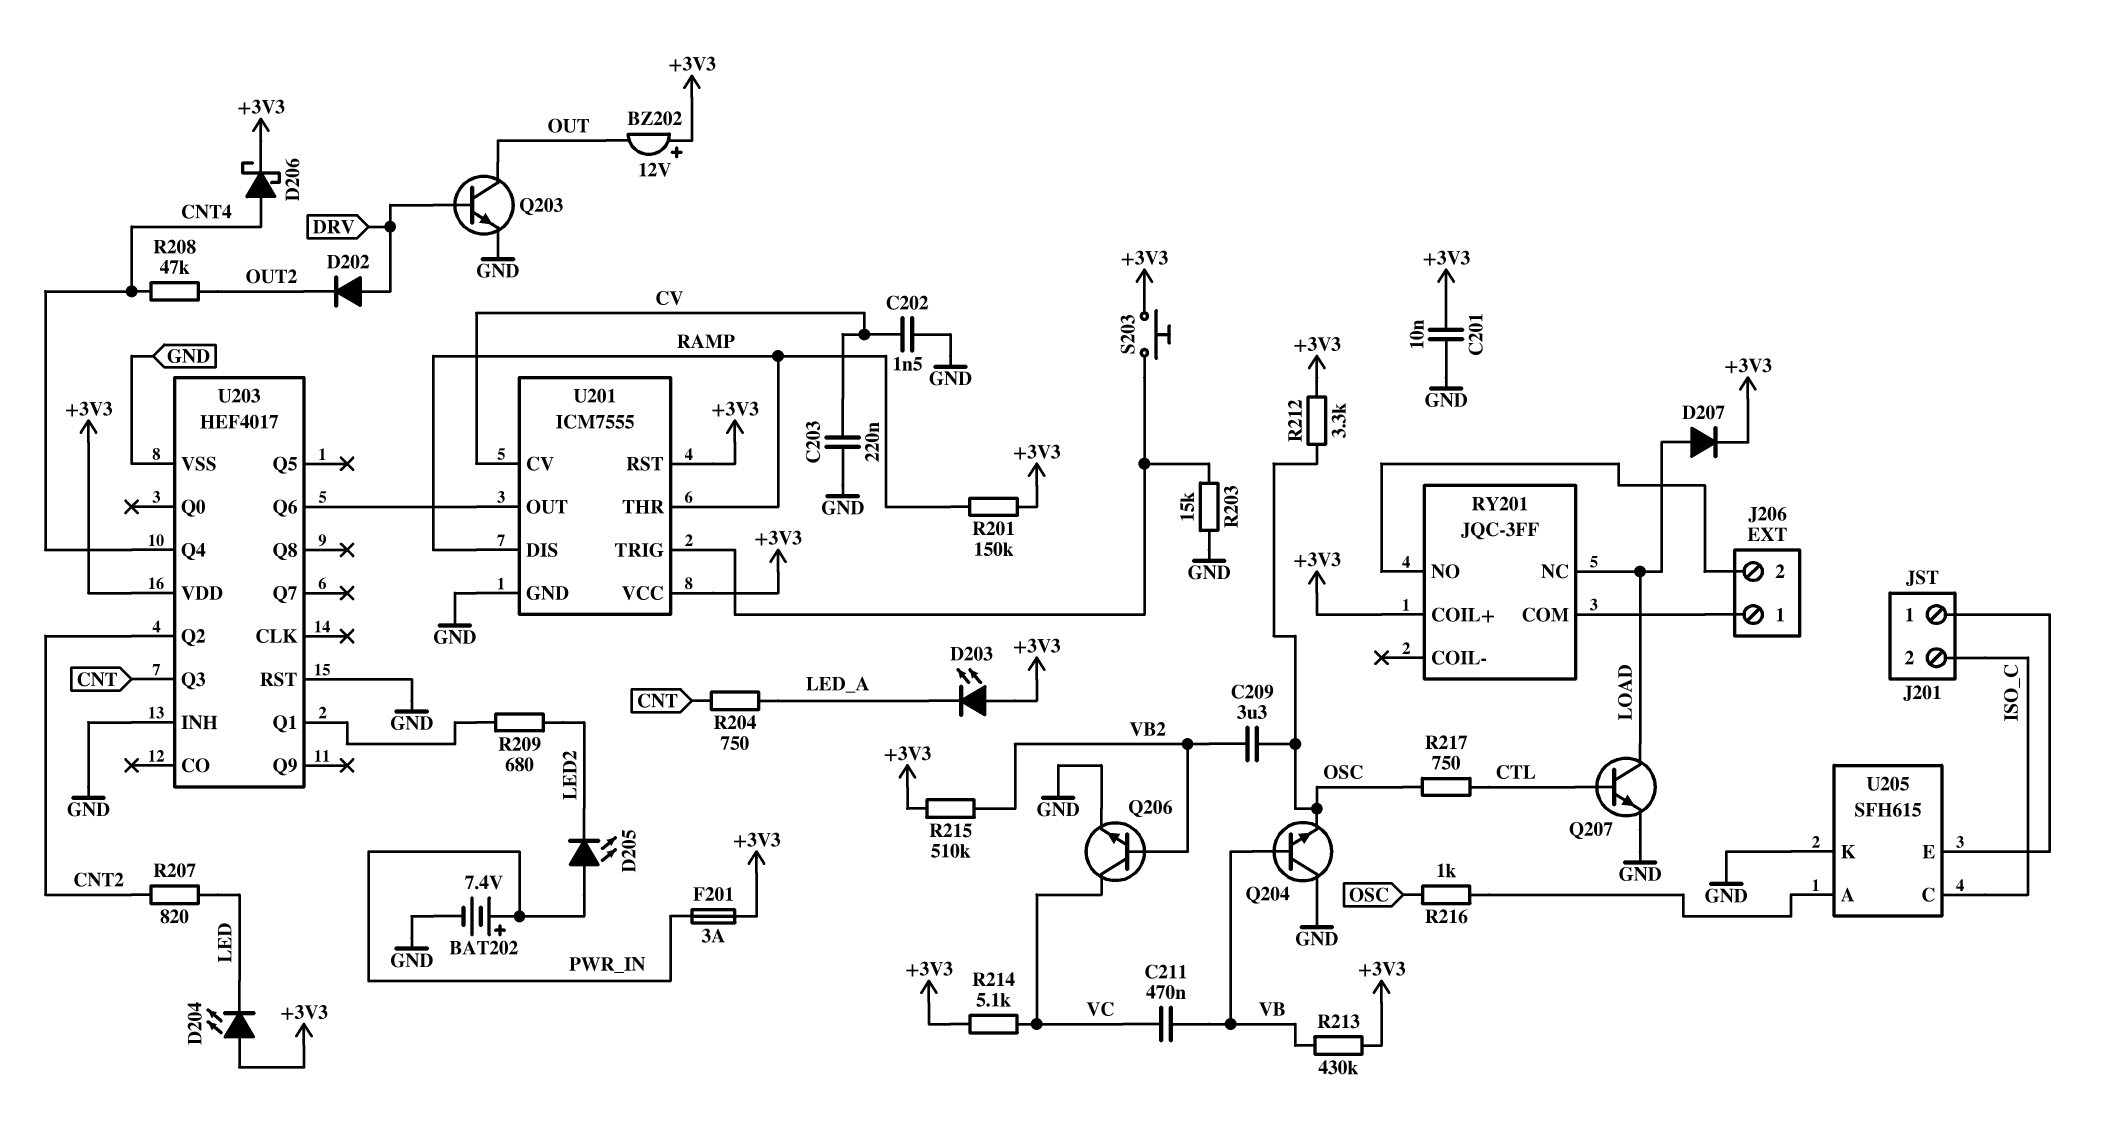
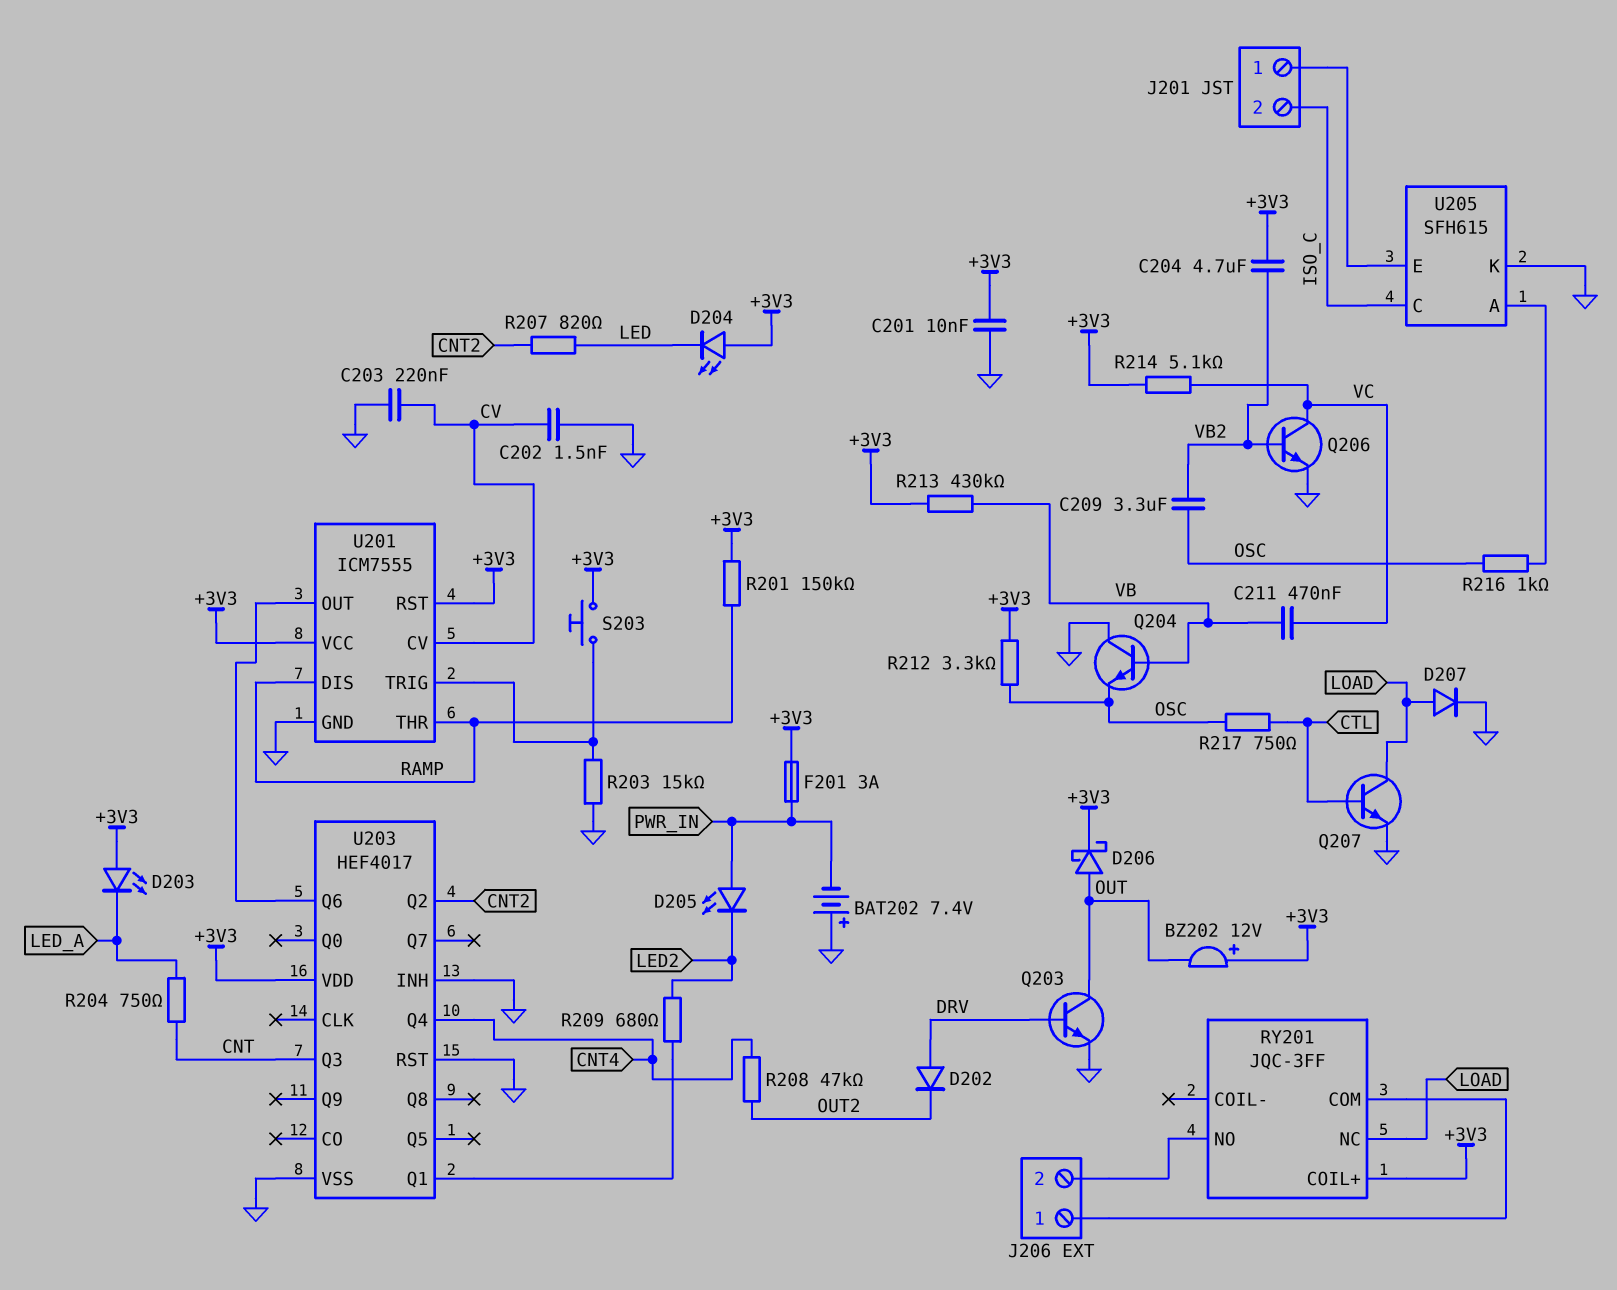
BAT202: 7.4V (plus PWR_IN, minus GND) -> 7.4V (plus GND, minus PWR_IN)
C204: none -> 4.7uF (+3V3, VB2)
D206: schottky (A CNT4, K +3V3) -> schottky (A OUT, K +3V3)
D207: diode (A LOAD, K +3V3) -> diode (A LOAD, K GND)
R215: 510k (+3V3, VB2) -> none

